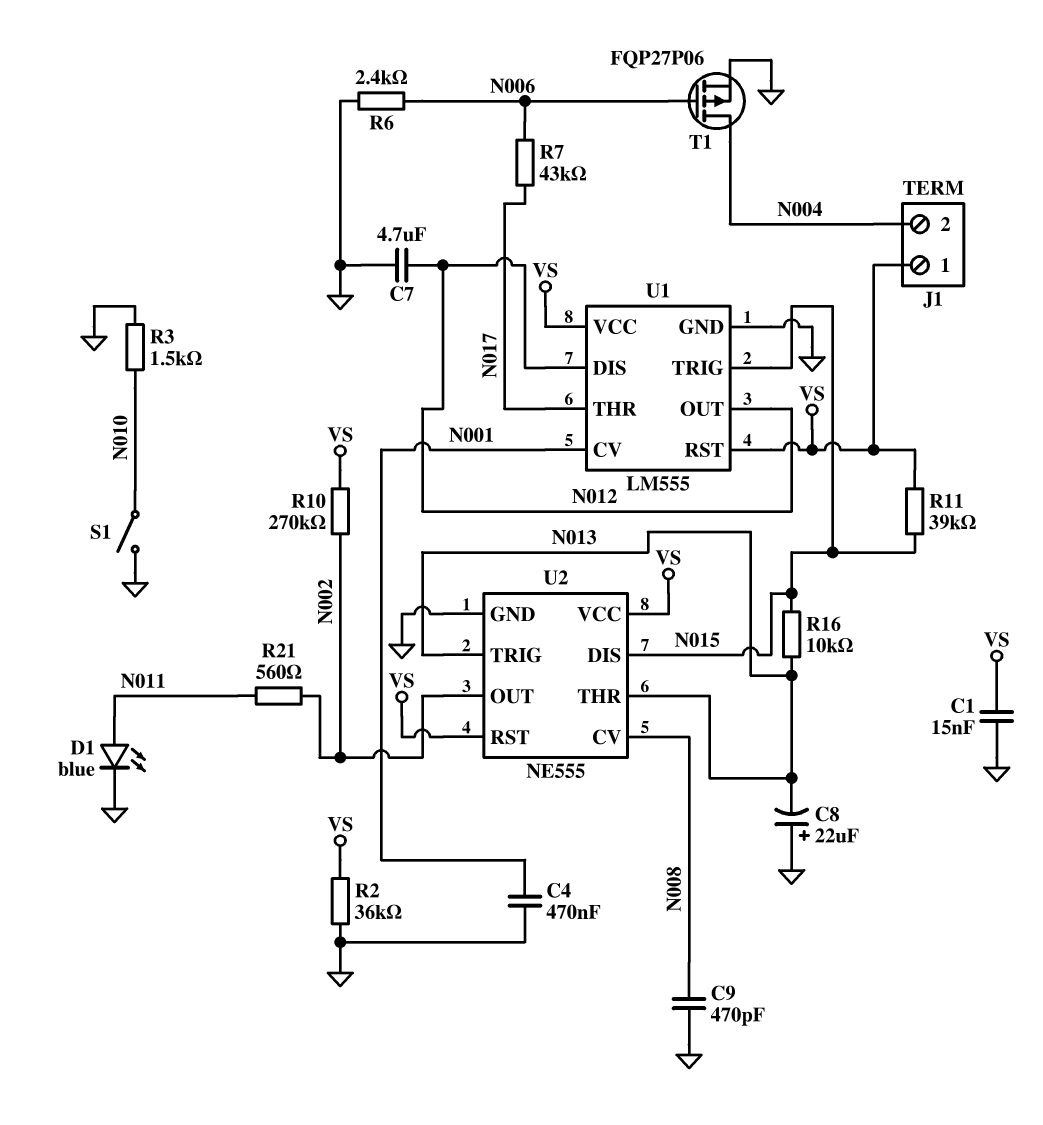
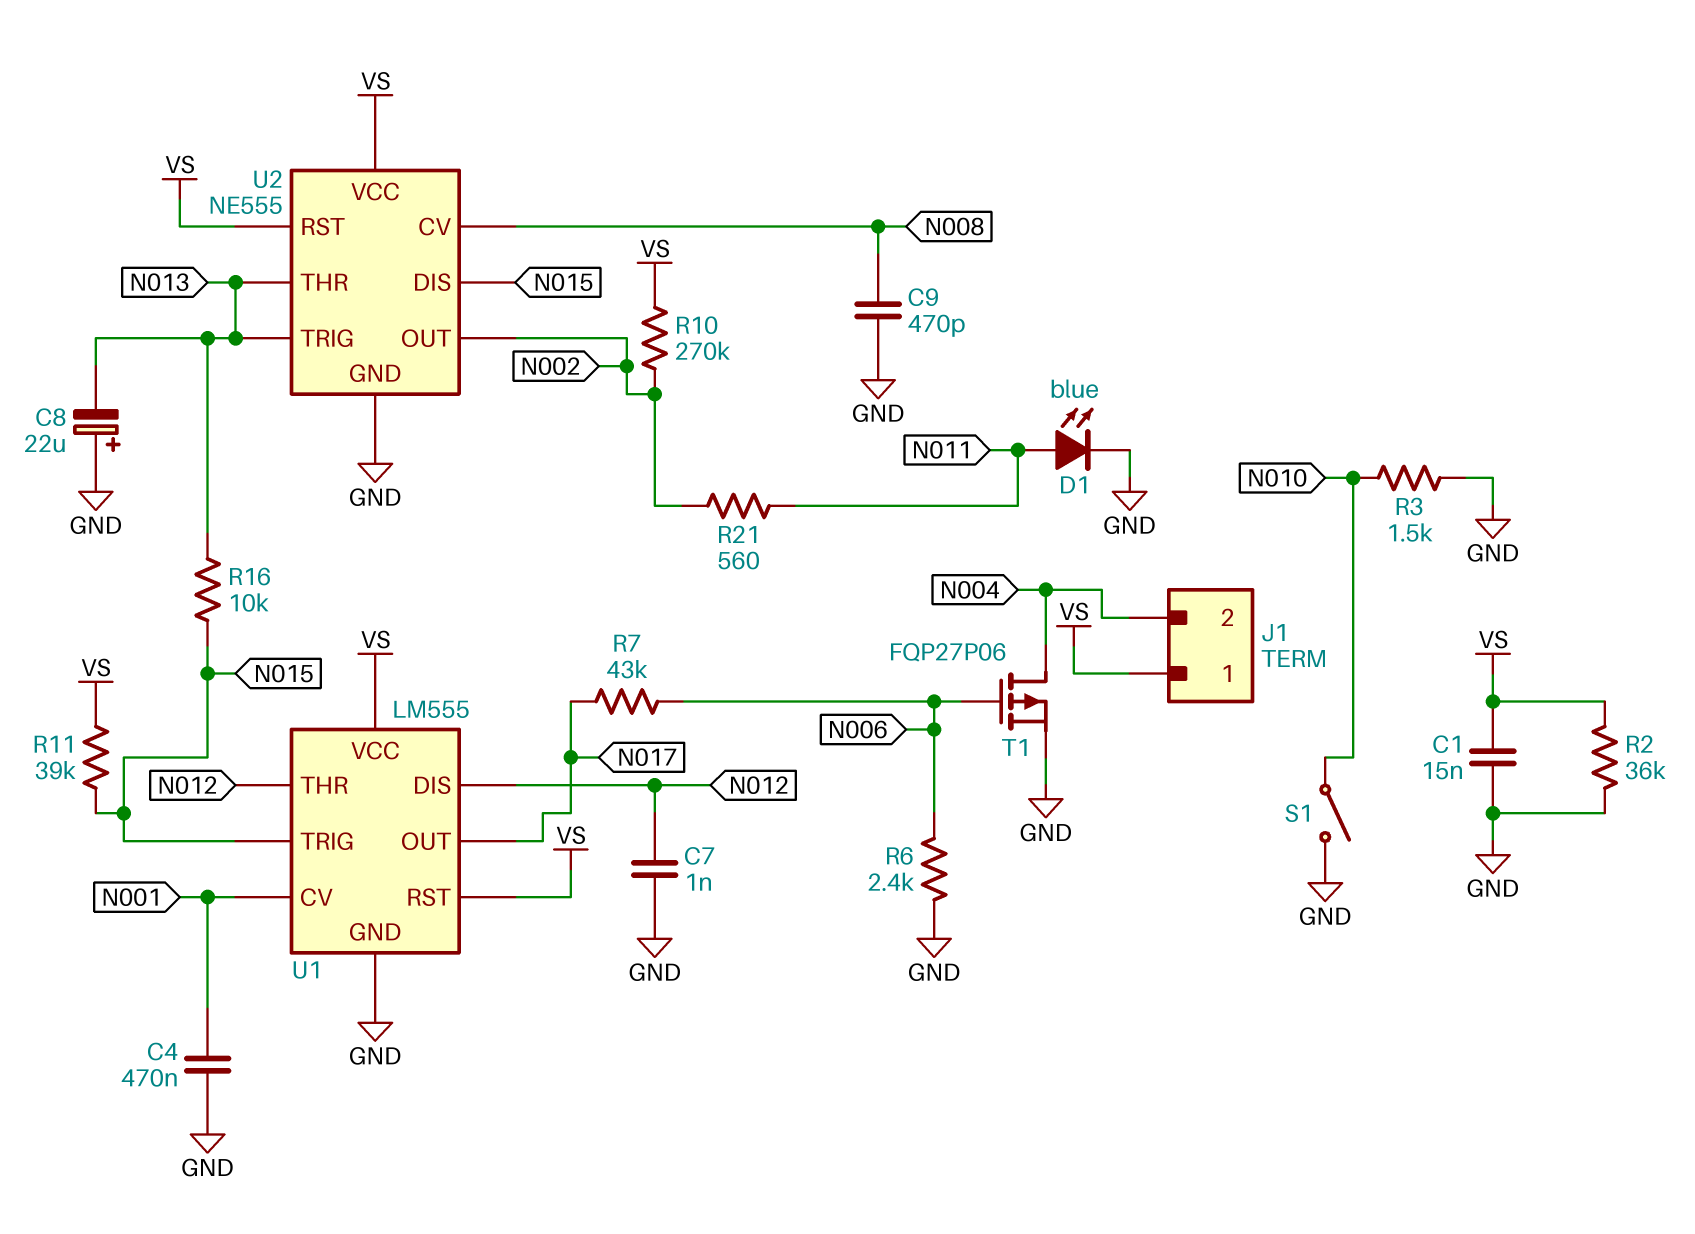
C7: 4.7uF (GND, N012) -> 1nF (GND, N012)
U1 pin OUT: N012 -> N017
U1 pin THR: N017 -> N012

